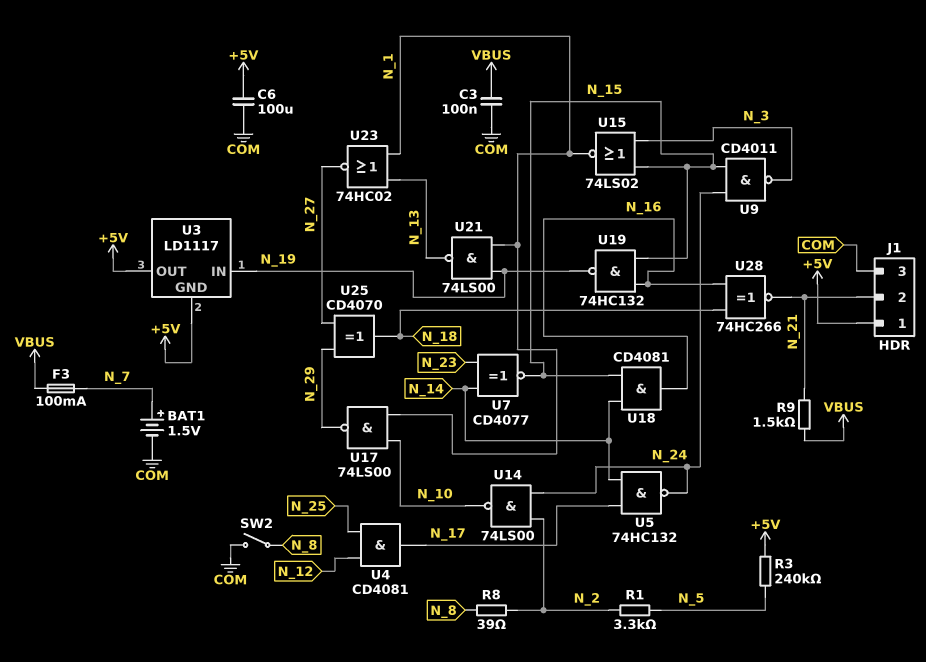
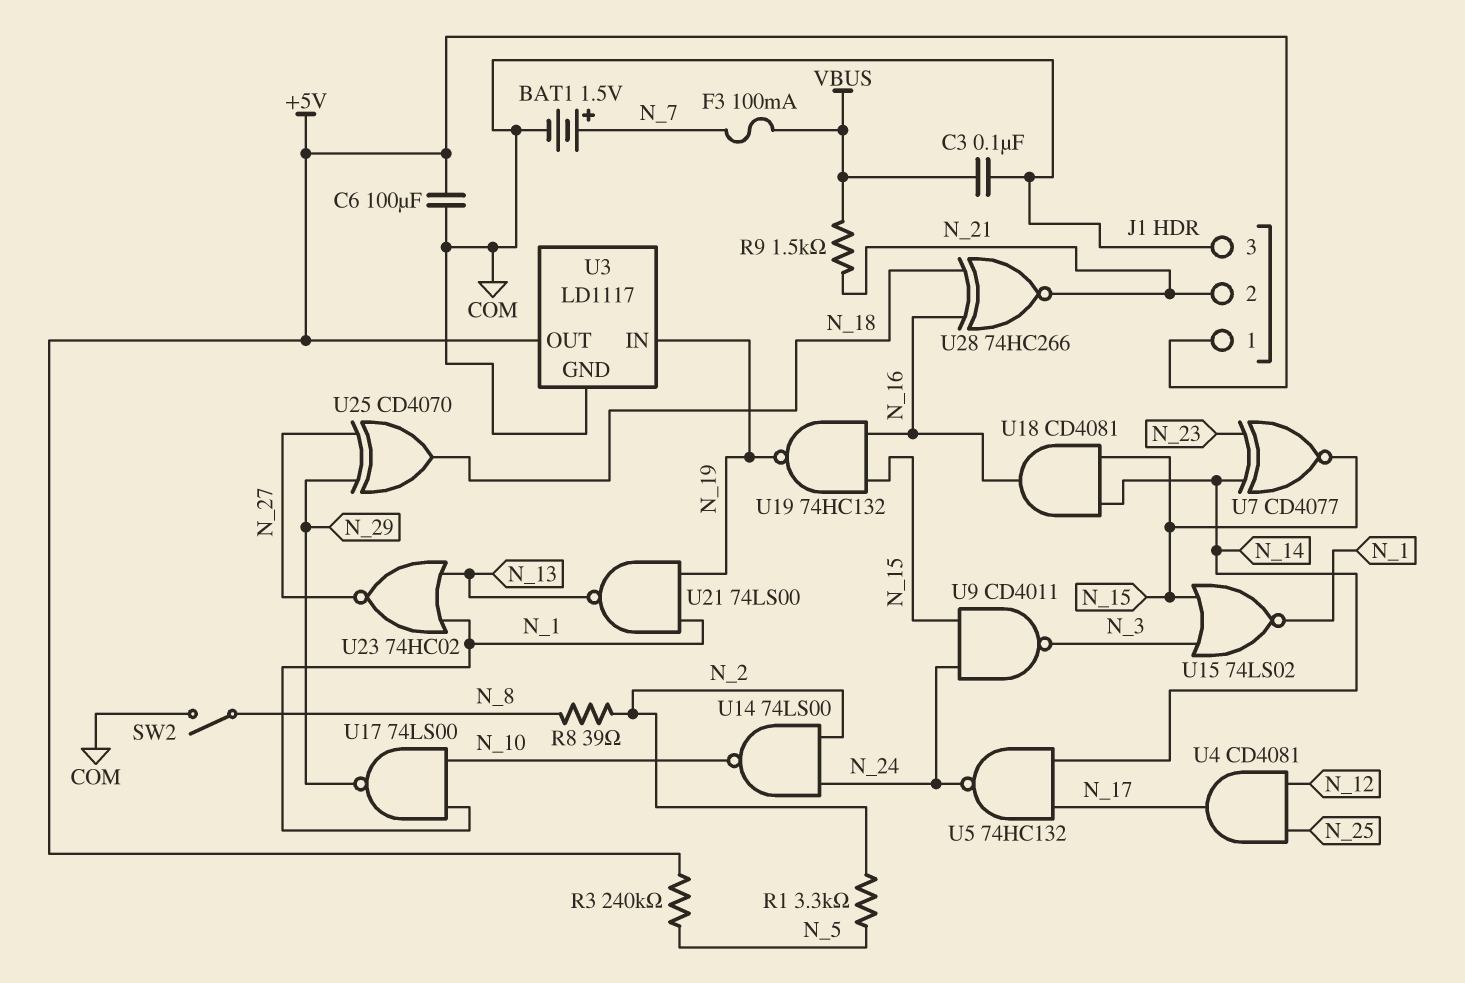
U3 pin GND: +5V -> COM

